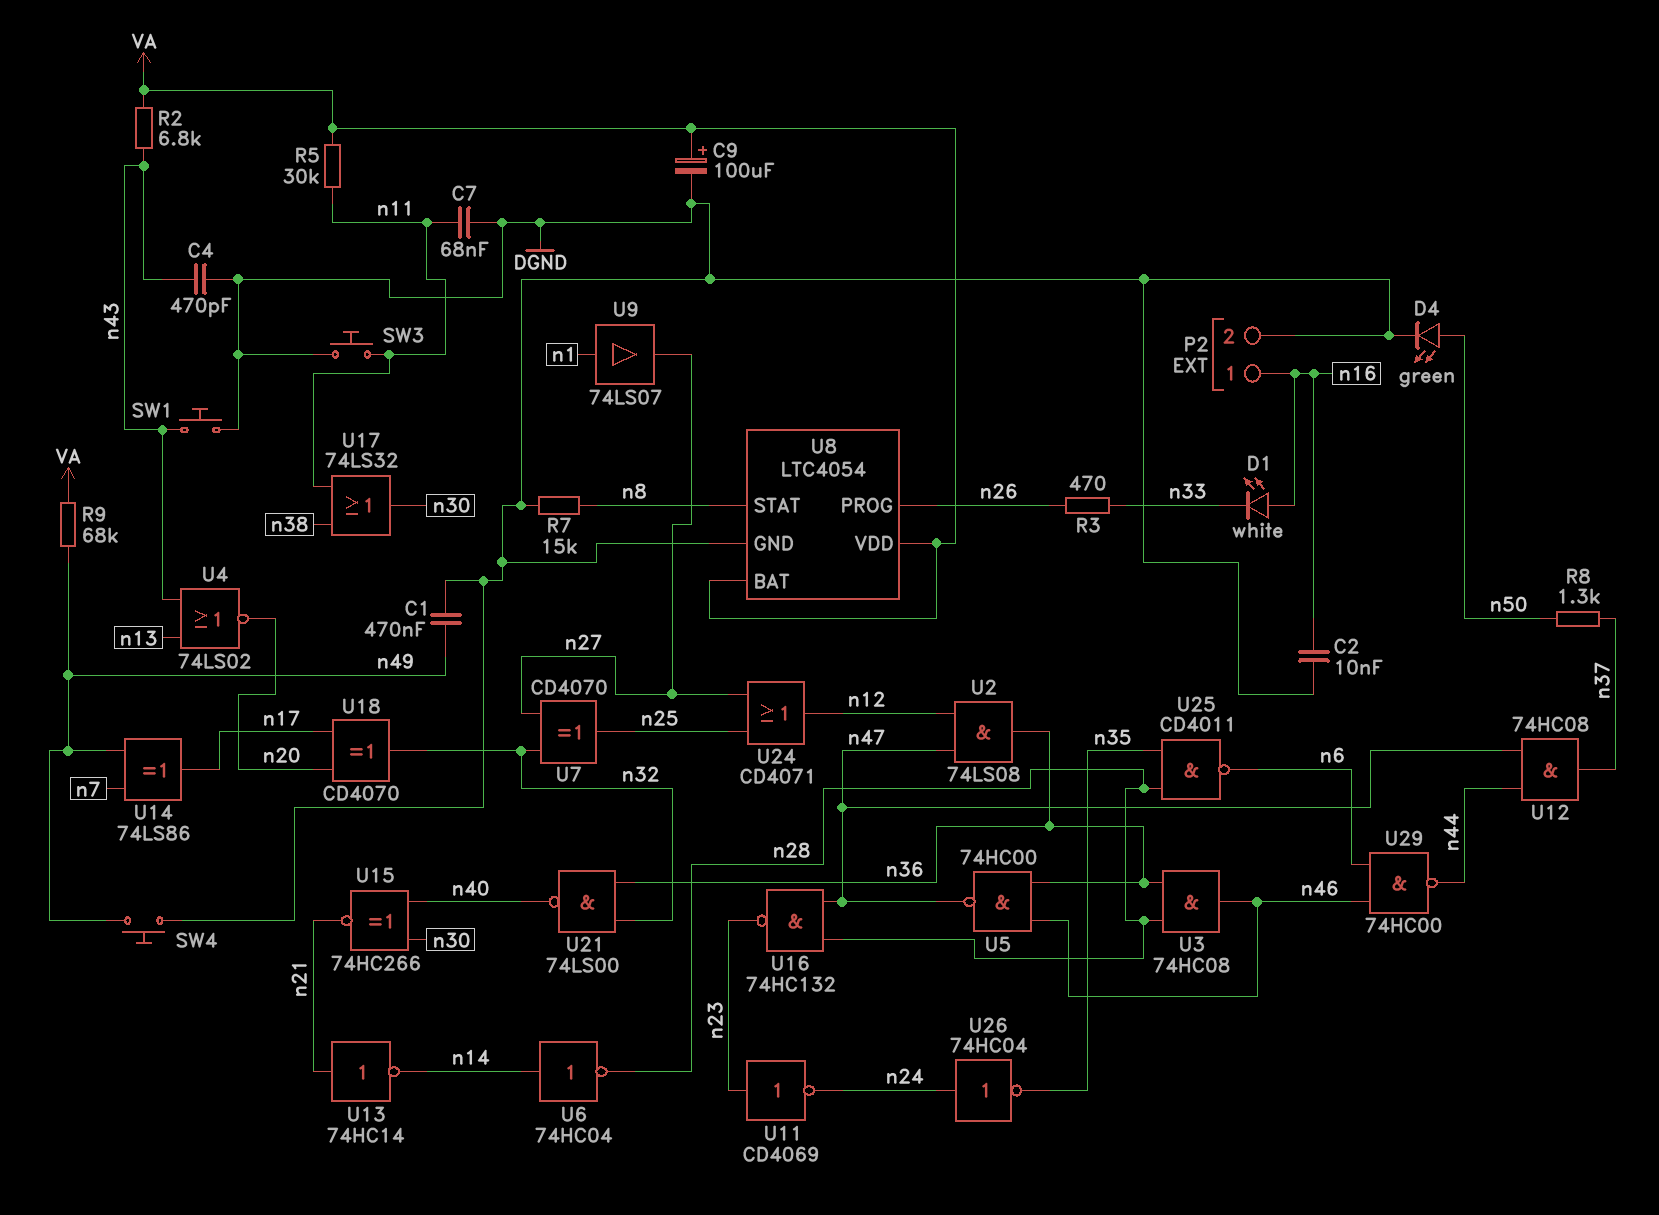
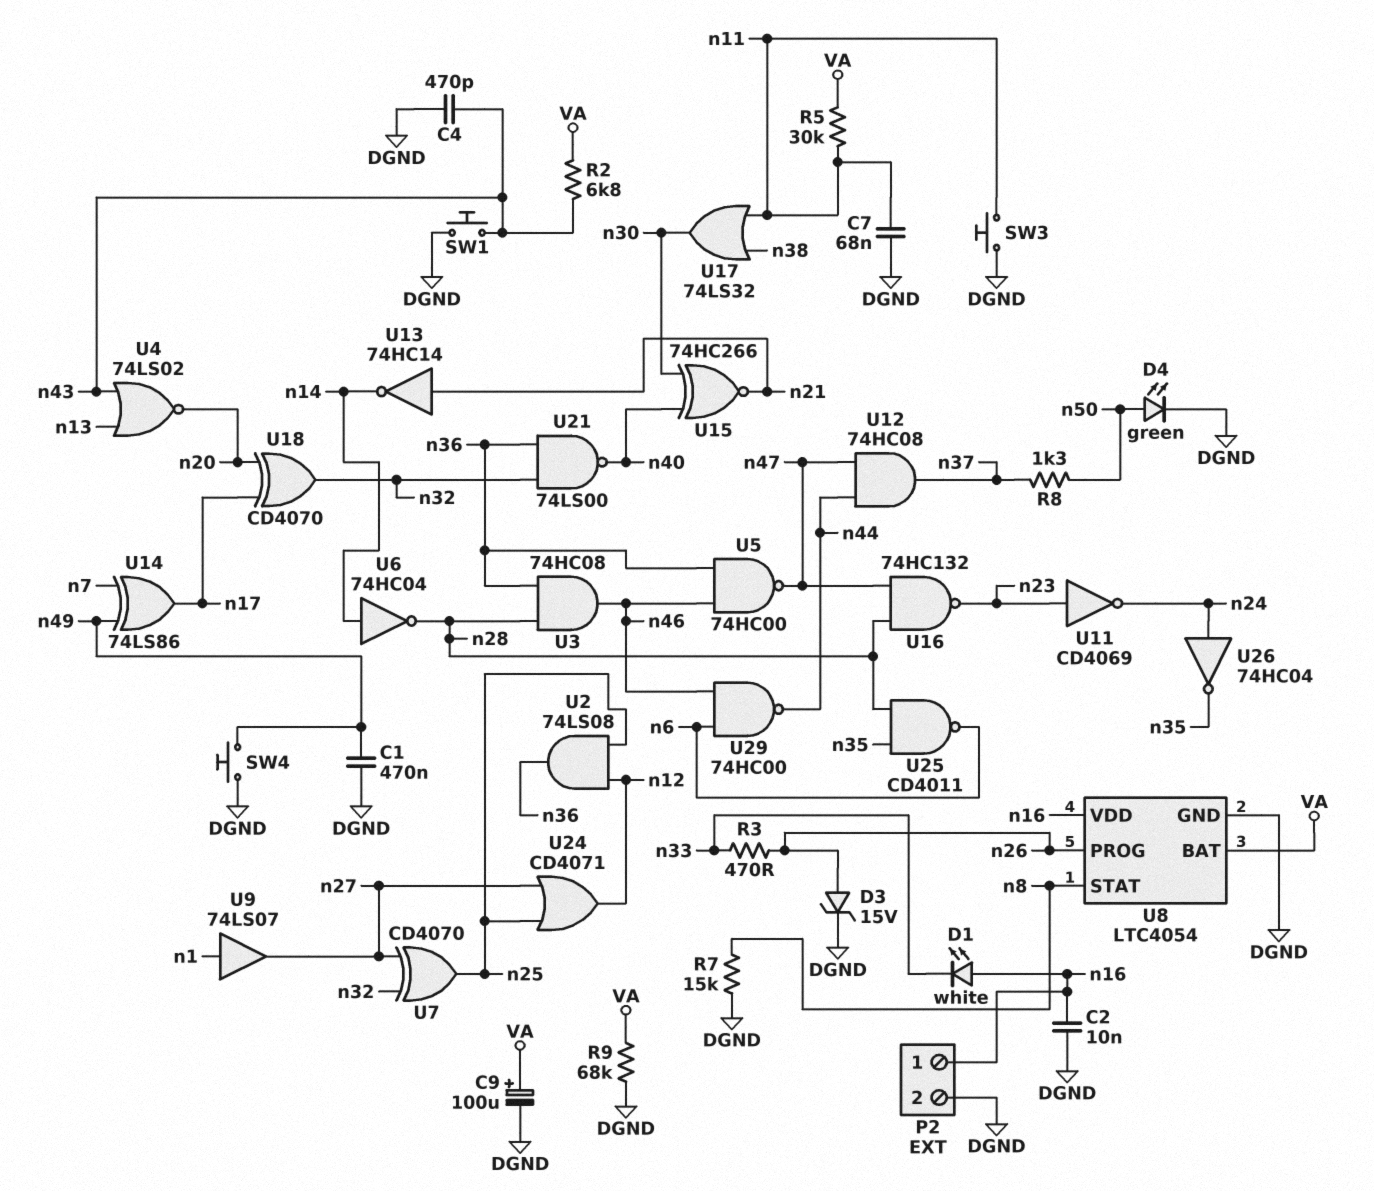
D3: none -> zener 15V (A n26, K DGND)
R9: 68k (VA, n49) -> 68k (DGND, VA)
U2: AND 74LS08 (in n12, in n47, out n36) -> AND 74LS08 (in n12, in n25, out n36)
U8 pin VDD: VA -> n16

